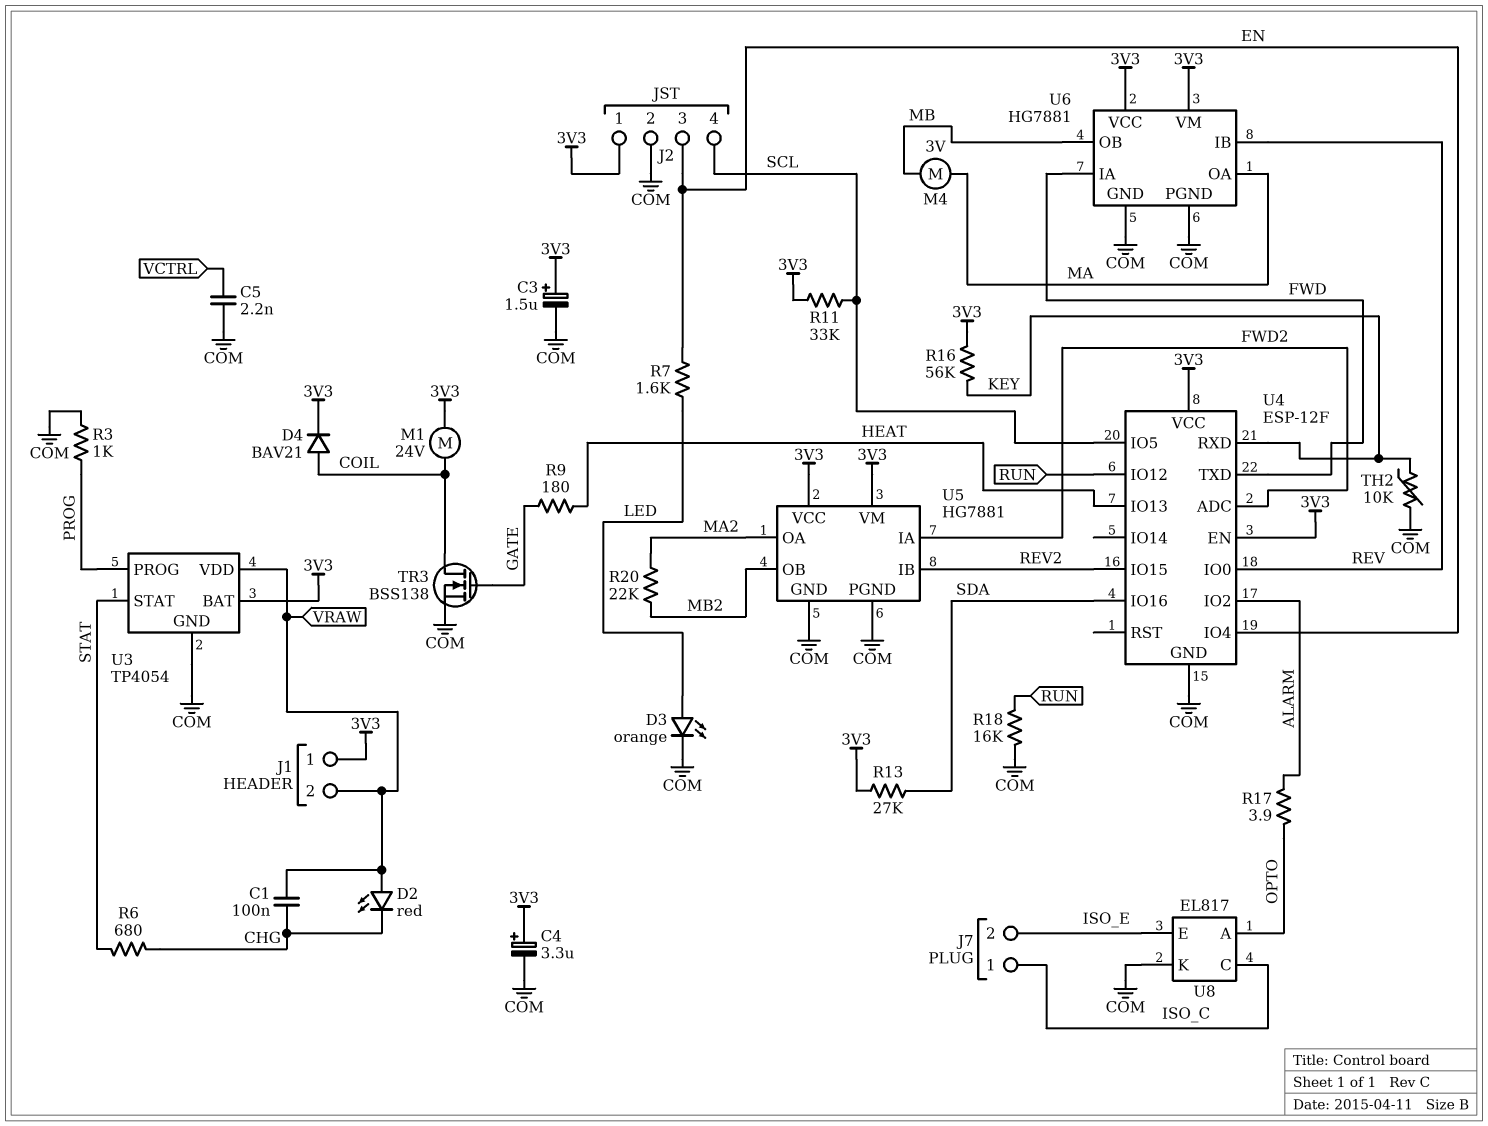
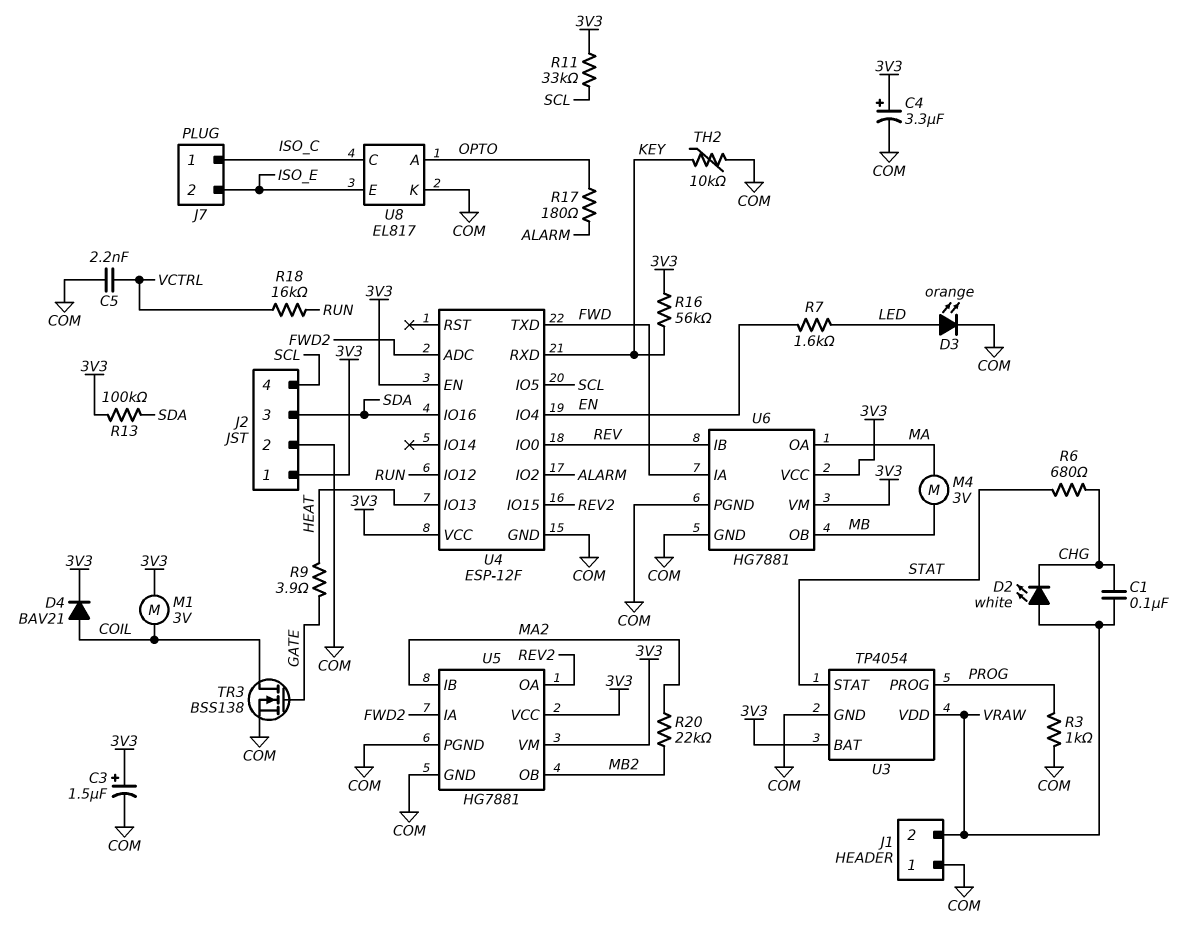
D2: LED red (A VRAW, K CHG) -> LED white (A VRAW, K CHG)
J1 pin 1: 3V3 -> COM
J2 pin 3: EN -> SDA
M1: motor 24V (3V3, COIL) -> motor 3V (3V3, COIL)
R9: 180 (GATE, HEAT) -> 3.9 (GATE, HEAT)
R13: 27k (3V3, SDA) -> 100k (3V3, SDA)
R17: 3.9 (ALARM, OPTO) -> 180 (ALARM, OPTO)
R18: 16k (COM, RUN) -> 16k (RUN, VCTRL)
U5 pin IB: REV2 -> MA2
U5 pin OA: MA2 -> REV2

